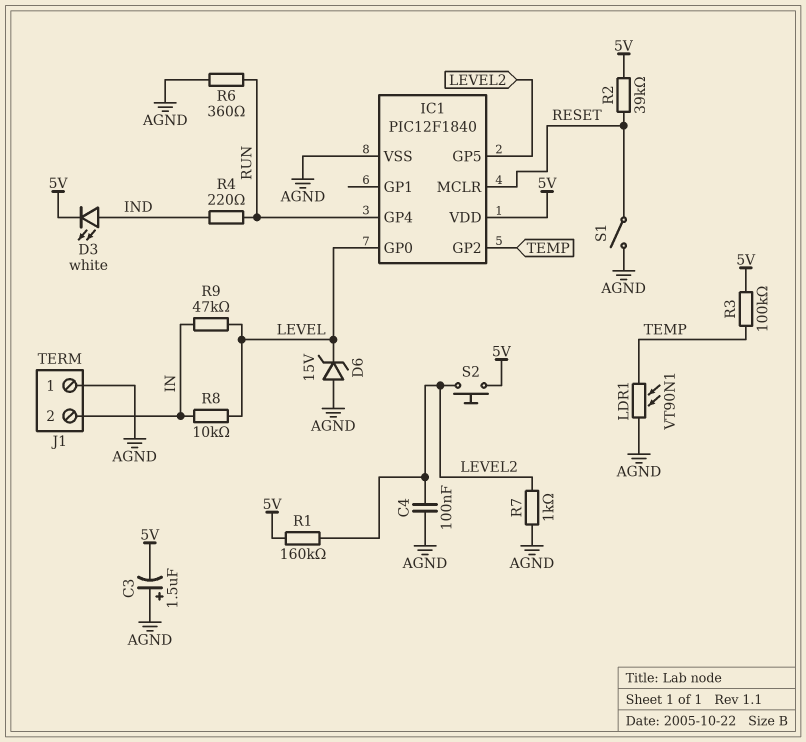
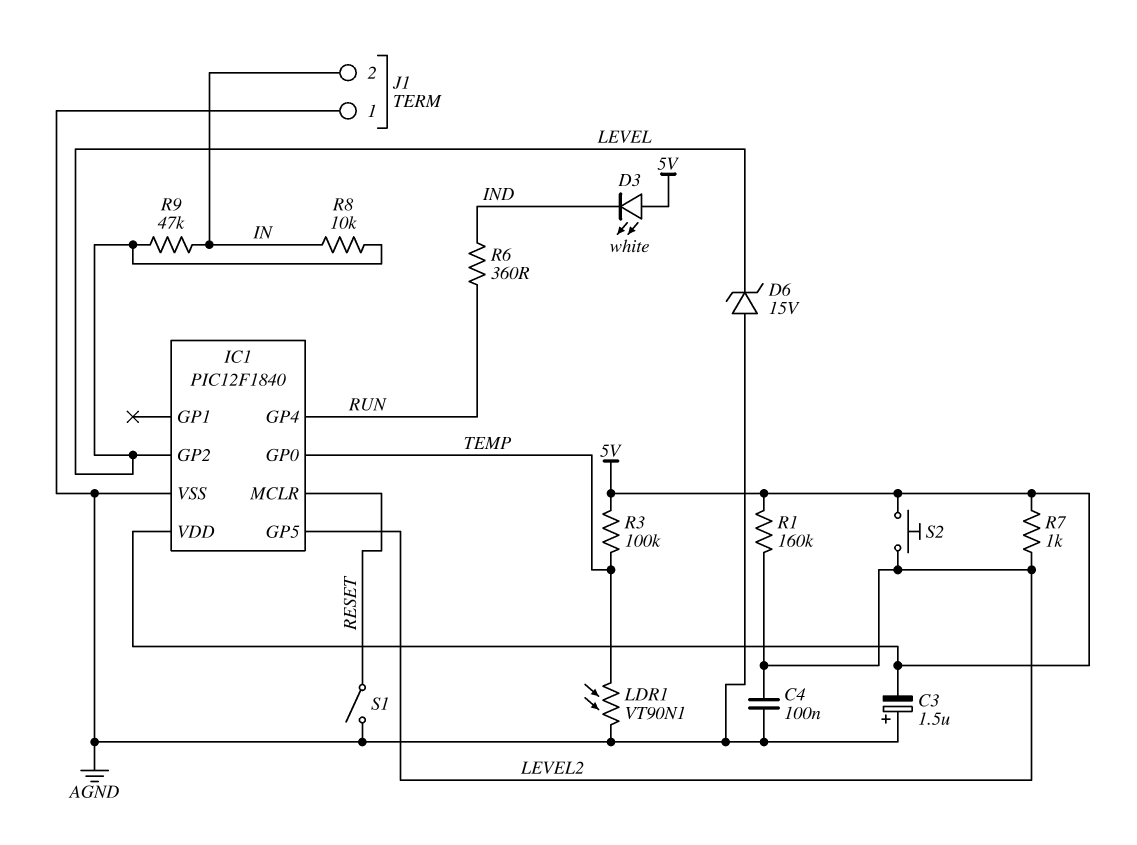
D3: LED white (A IND, K 5V) -> LED white (A 5V, K IND)
IC1 pin GP0: LEVEL -> TEMP
IC1 pin GP2: TEMP -> LEVEL
R2: 39k (5V, RESET) -> none
R4: 220 (IND, RUN) -> none
R6: 360 (AGND, RUN) -> 360 (IND, RUN)
R7: 1k (AGND, LEVEL2) -> 1k (5V, LEVEL2)

